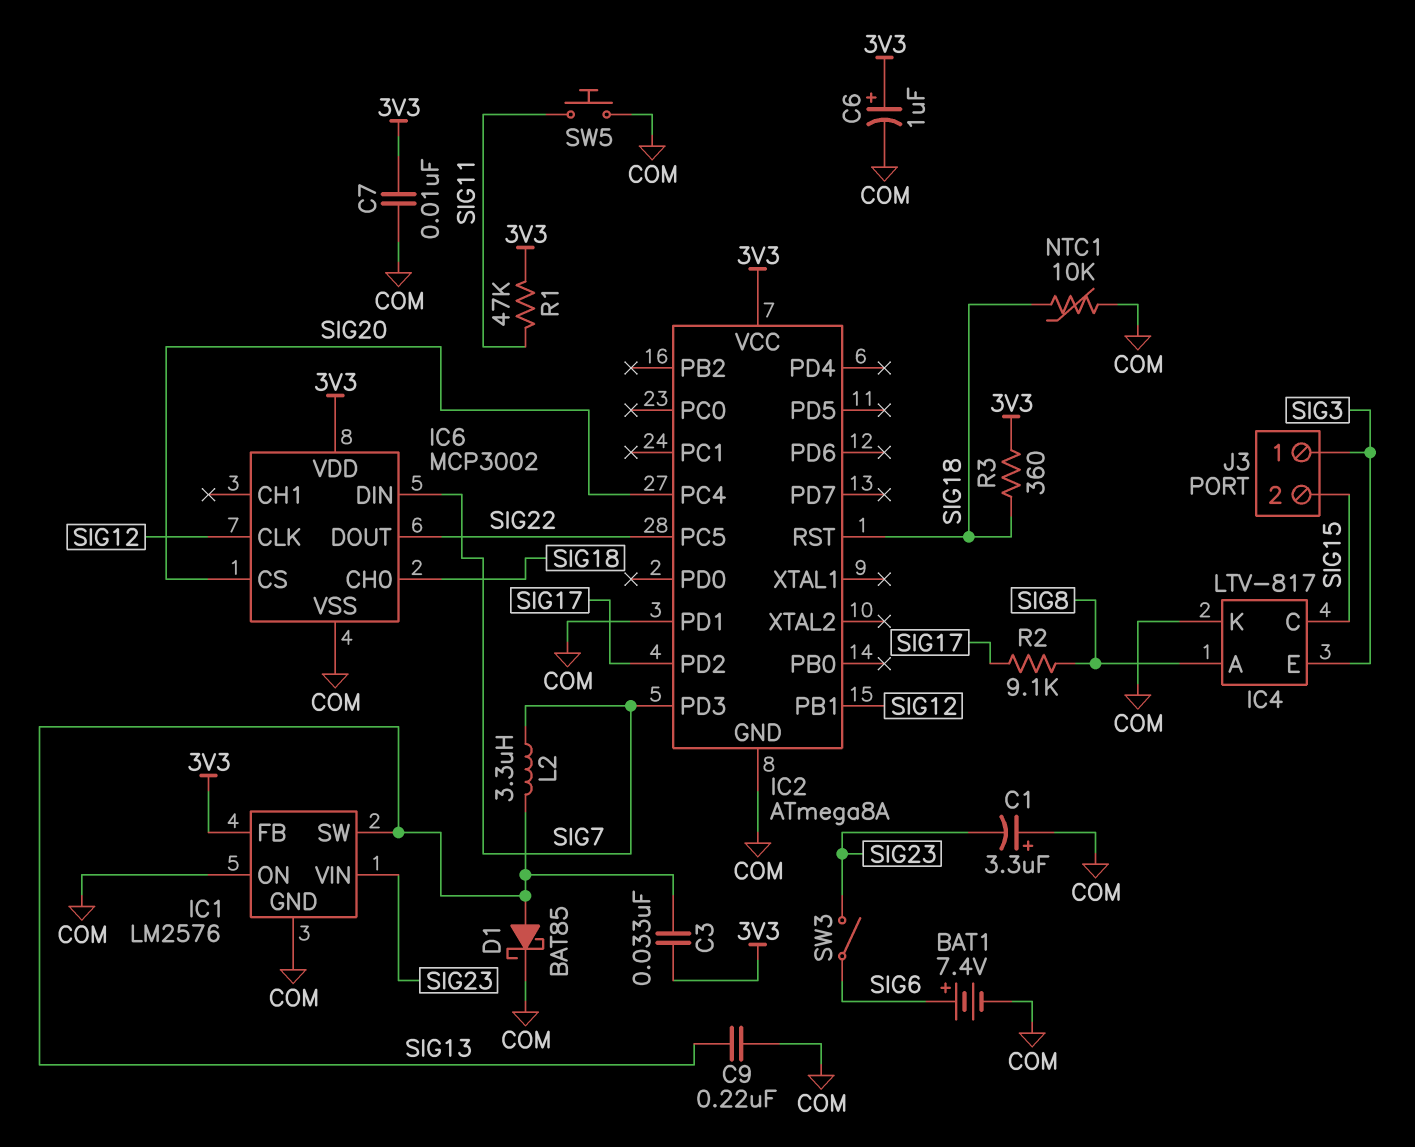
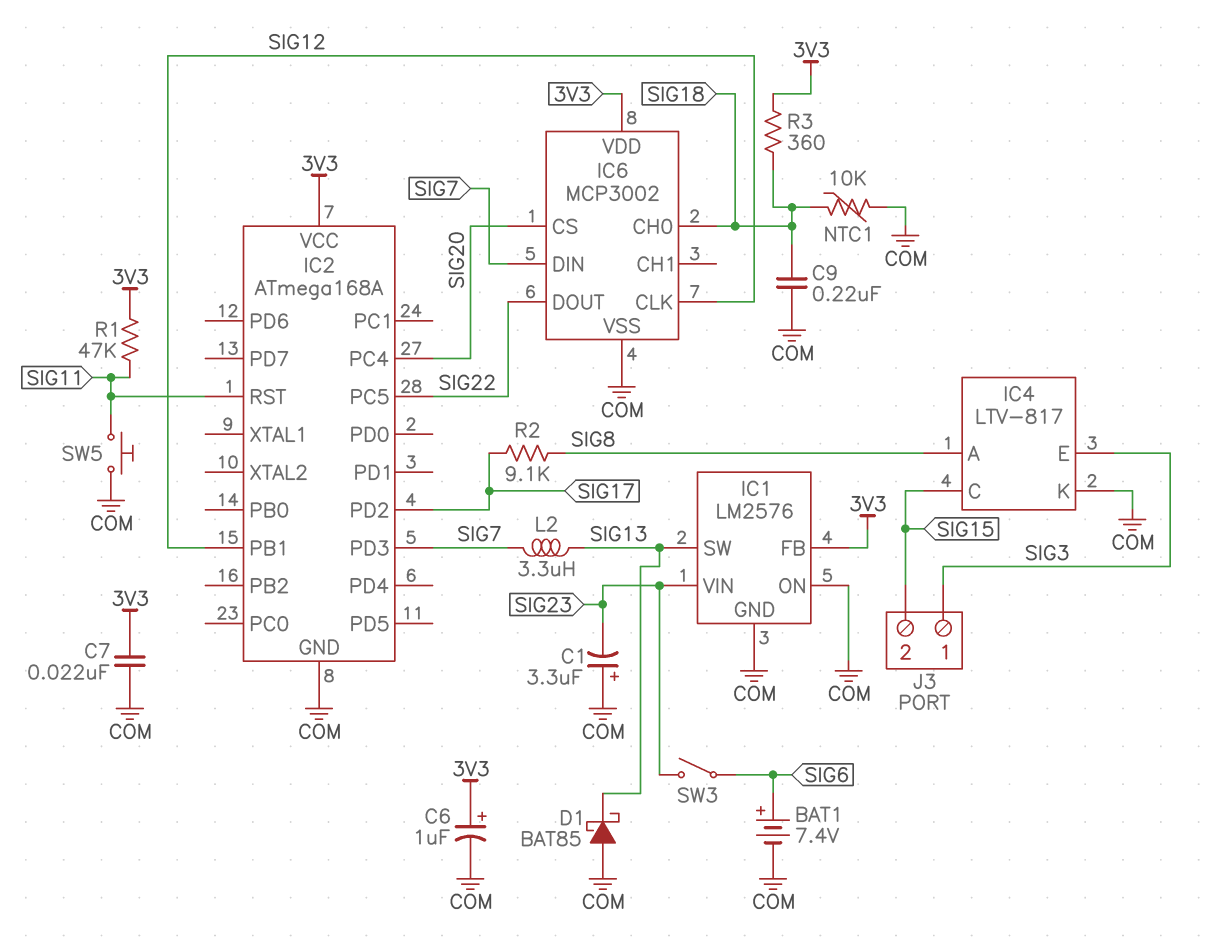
C3: 33nF (3V3, SIG13) -> none
C7: 10nF (3V3, COM) -> 22nF (3V3, COM)
C9: 220nF (COM, SIG13) -> 220nF (COM, SIG18)
D1: schottky BAT85 (A SIG13, K COM) -> schottky BAT85 (A COM, K SIG13)
IC2: ATmega8A -> ATmega168A
IC2 pin PD1: COM -> none
IC2 pin RST: SIG18 -> SIG11

